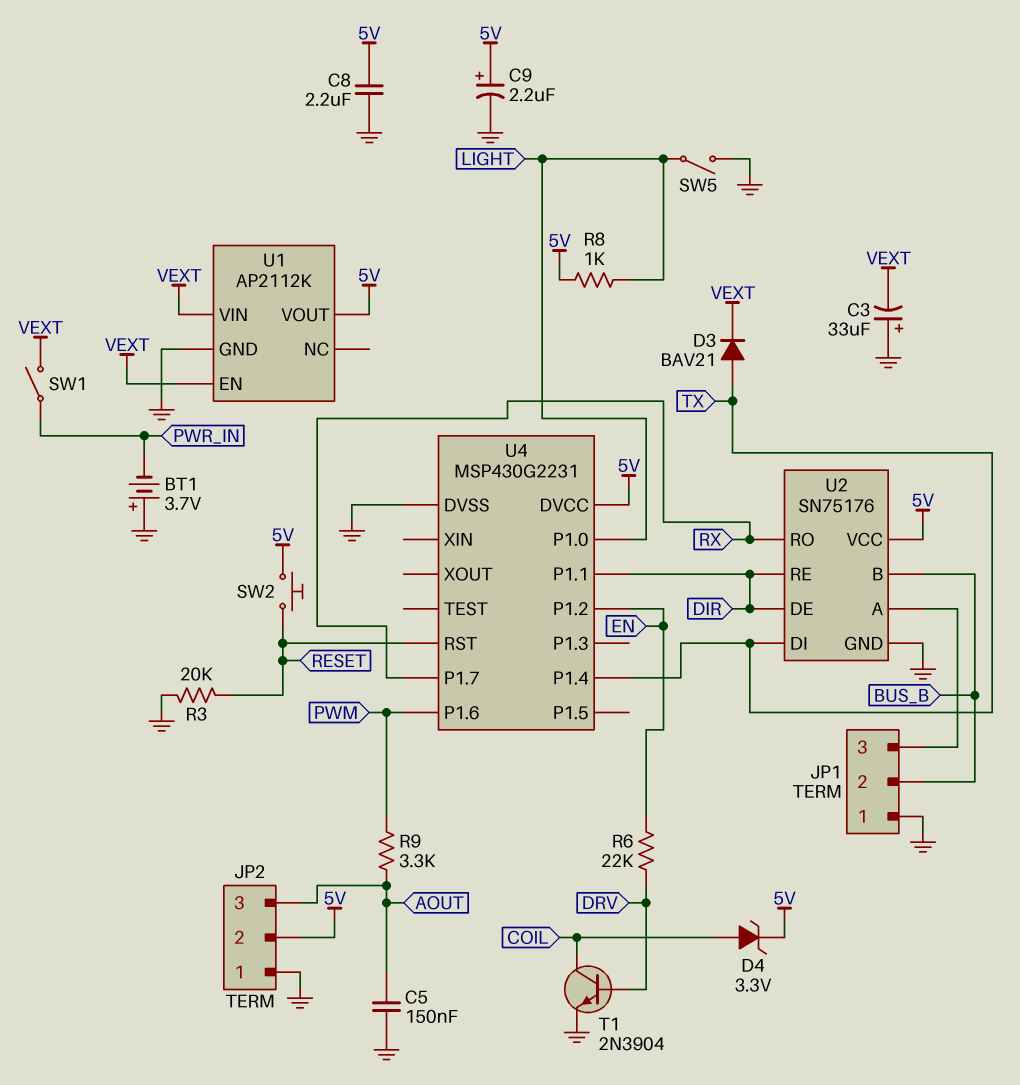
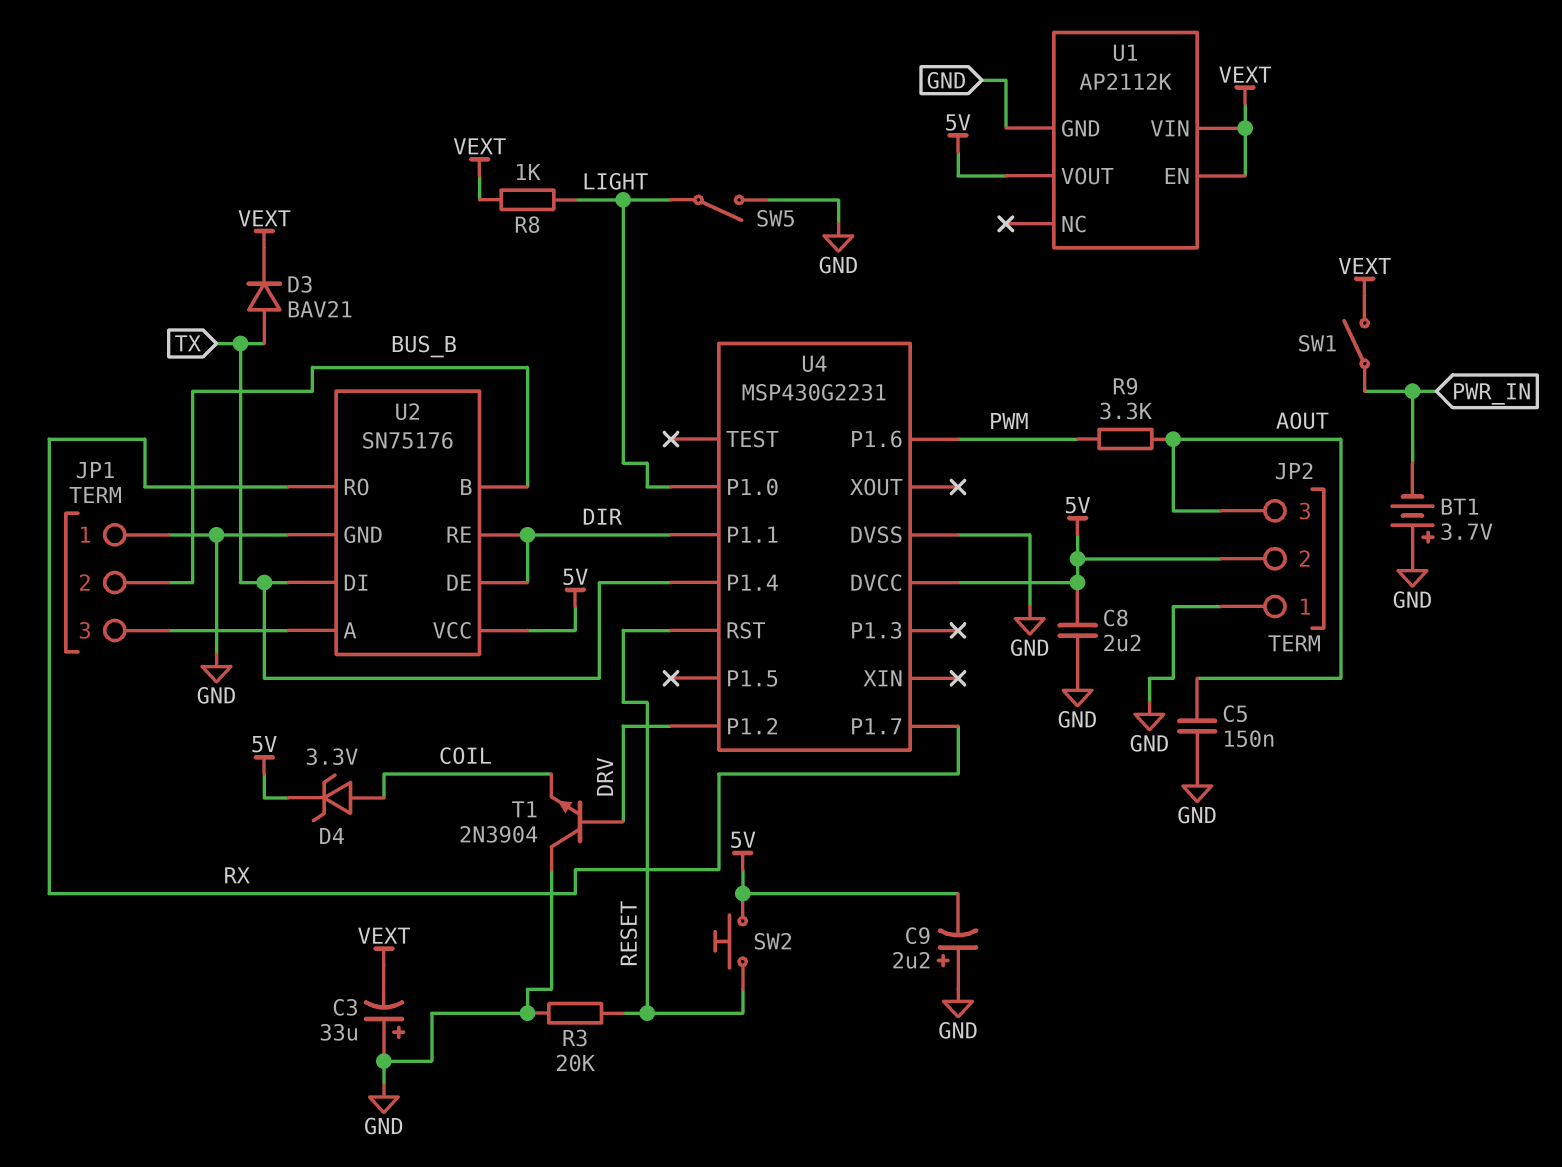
C9: 2.2uF (plus 5V, minus GND) -> 2.2uF (plus GND, minus 5V)
R6: 22k (DRV, EN) -> none
R8: 1k (5V, LIGHT) -> 1k (LIGHT, VEXT)
T1: NPN 2N3904 (B DRV, C COIL, E GND) -> NPN 2N3904 (B DRV, C GND, E COIL)
U4 pin P1.2: EN -> DRV

